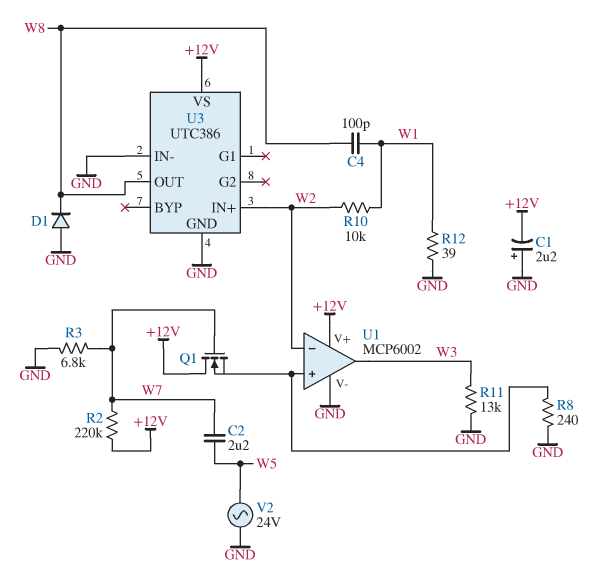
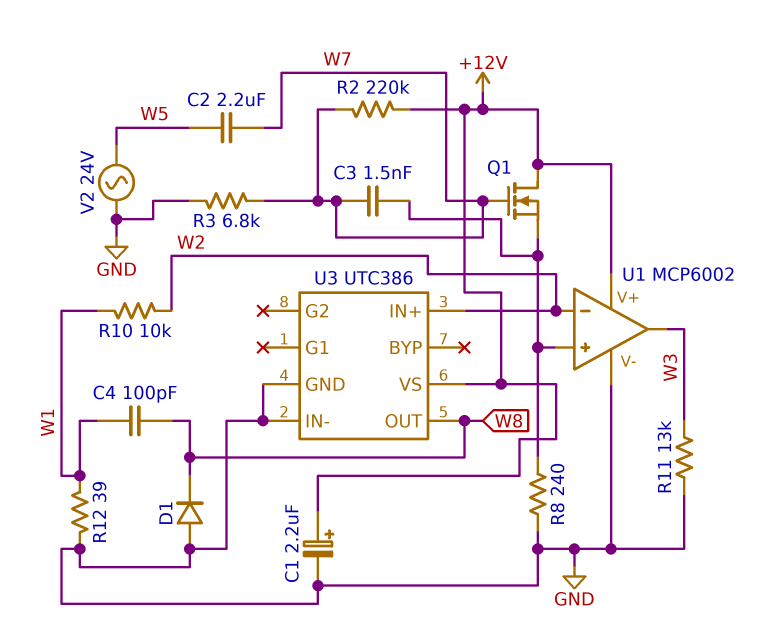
C1: 2.2uF (plus GND, minus +12V) -> 2.2uF (plus +12V, minus GND)
C3: none -> 1.5nF (U1/in+, W7)

